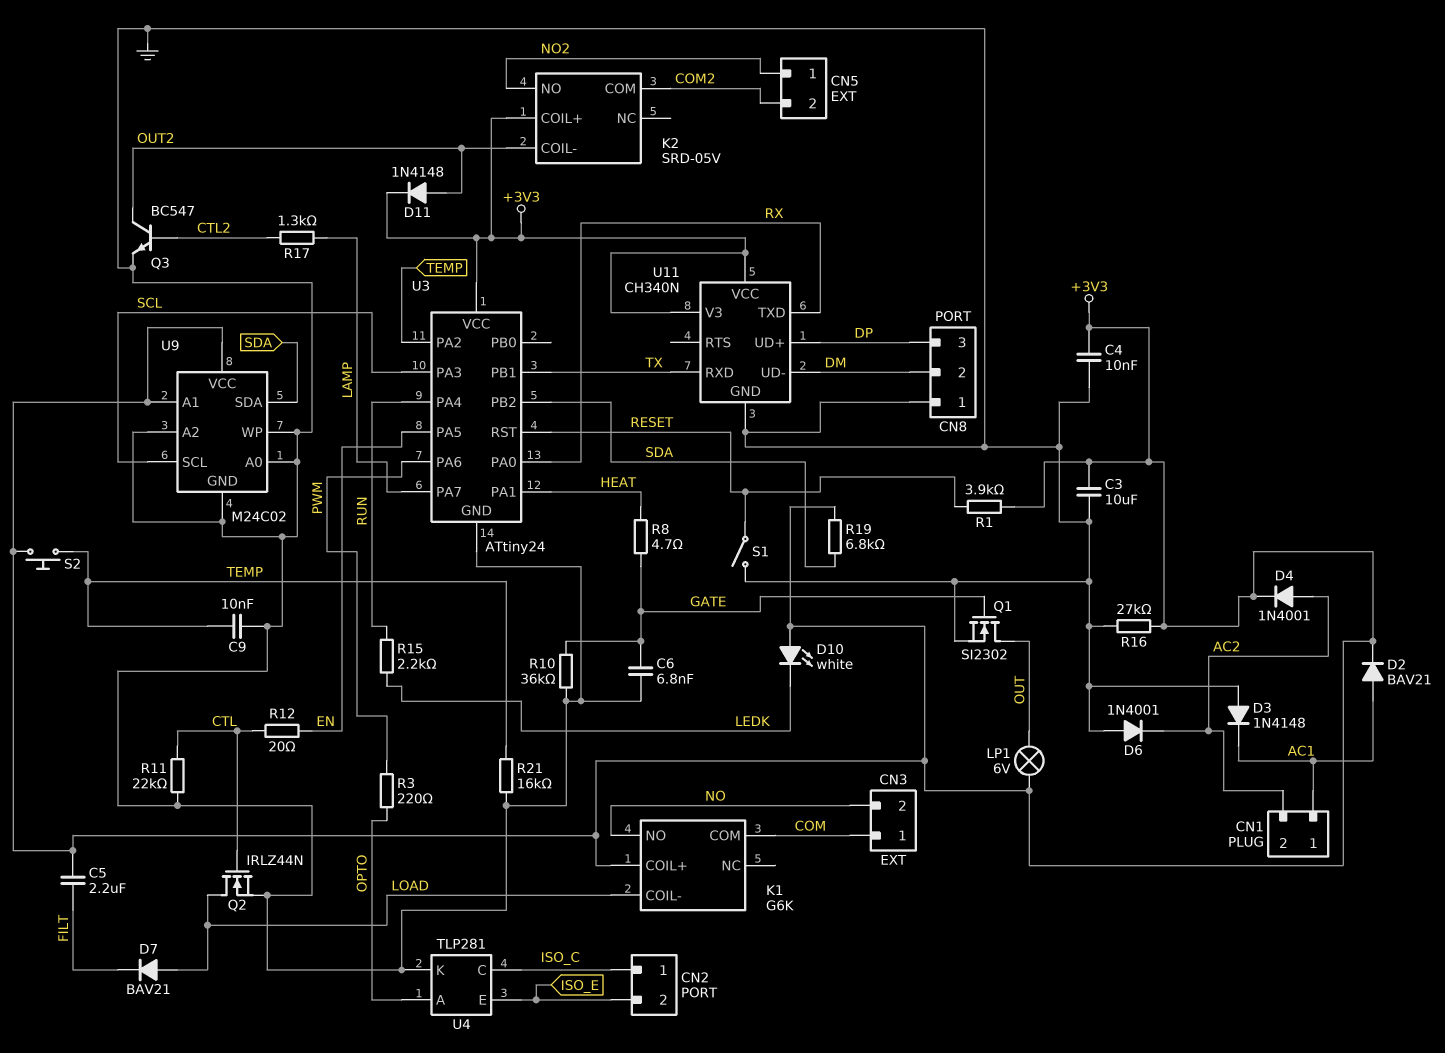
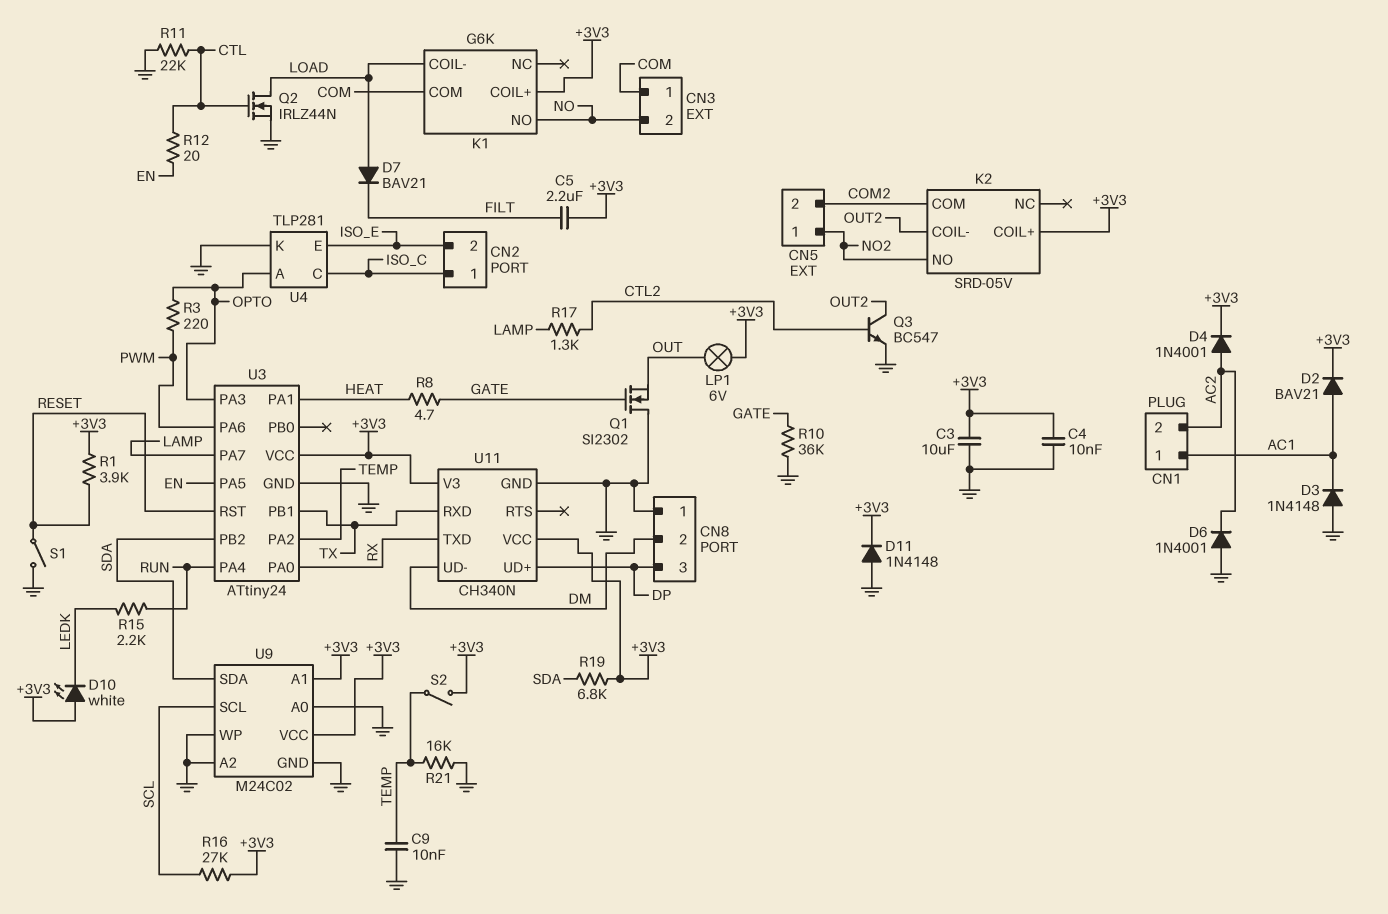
C6: 6.8nF (GATE, GND) -> none
D11: diode 1N4148 (A OUT2, K +3V3) -> diode 1N4148 (A GND, K +3V3)
Q1: NMOS SI2302 (G GATE, D OUT, S GND) -> NMOS SI2302 (G GATE, D GND, S OUT)
R16: 27k (+3V3, GND) -> 27k (+3V3, SCL)
S2: button (+3V3, TEMP) -> switch (+3V3, TEMP)
U3 pin PA3: SCL -> OPTO

